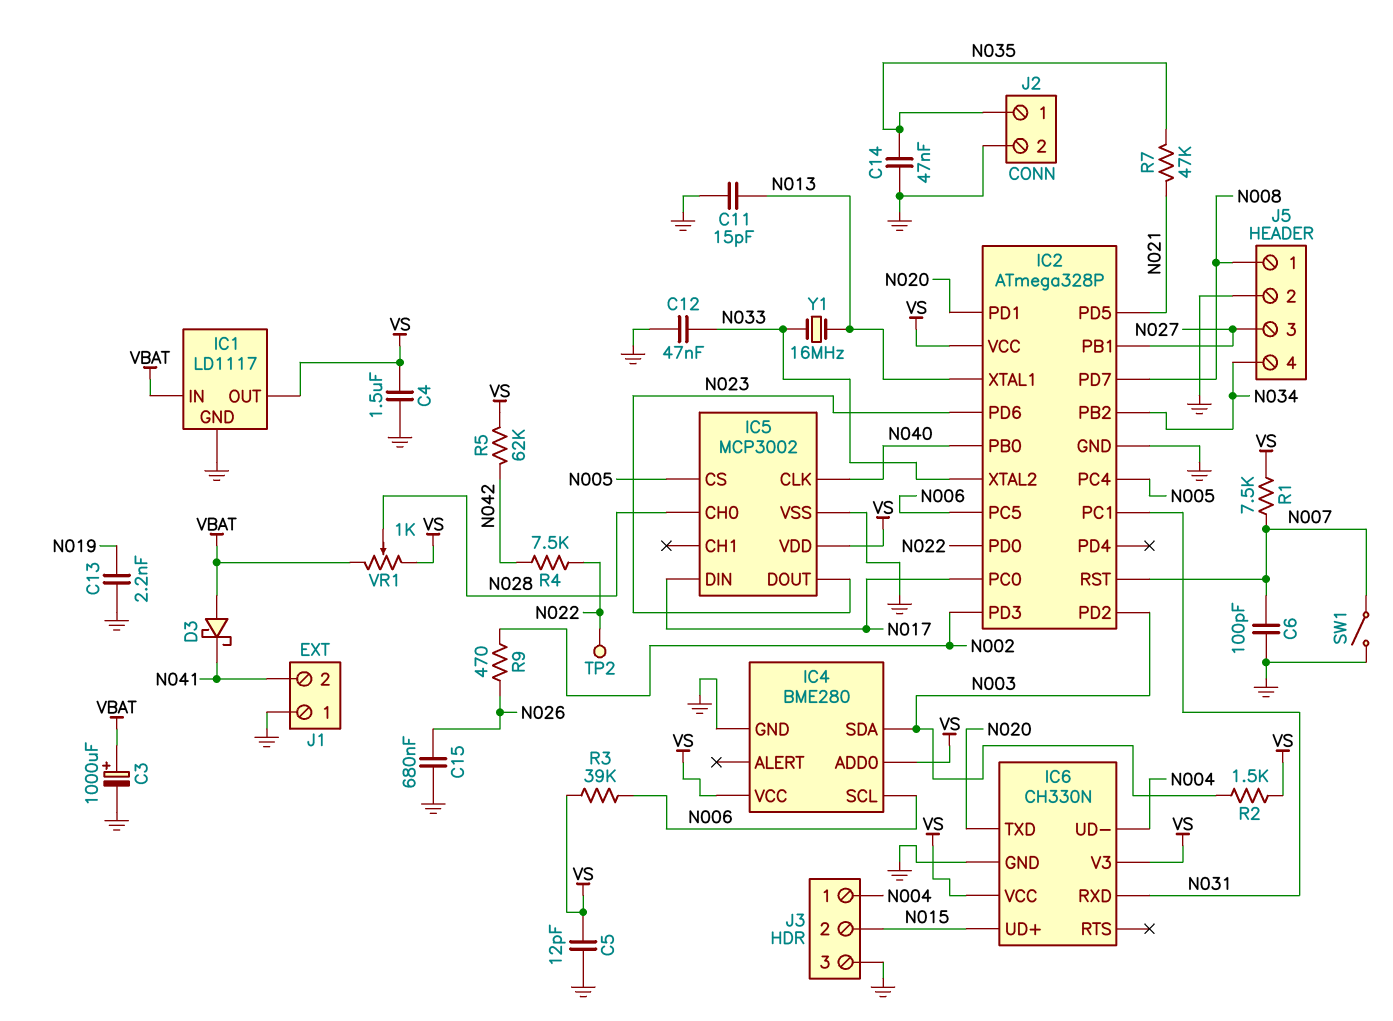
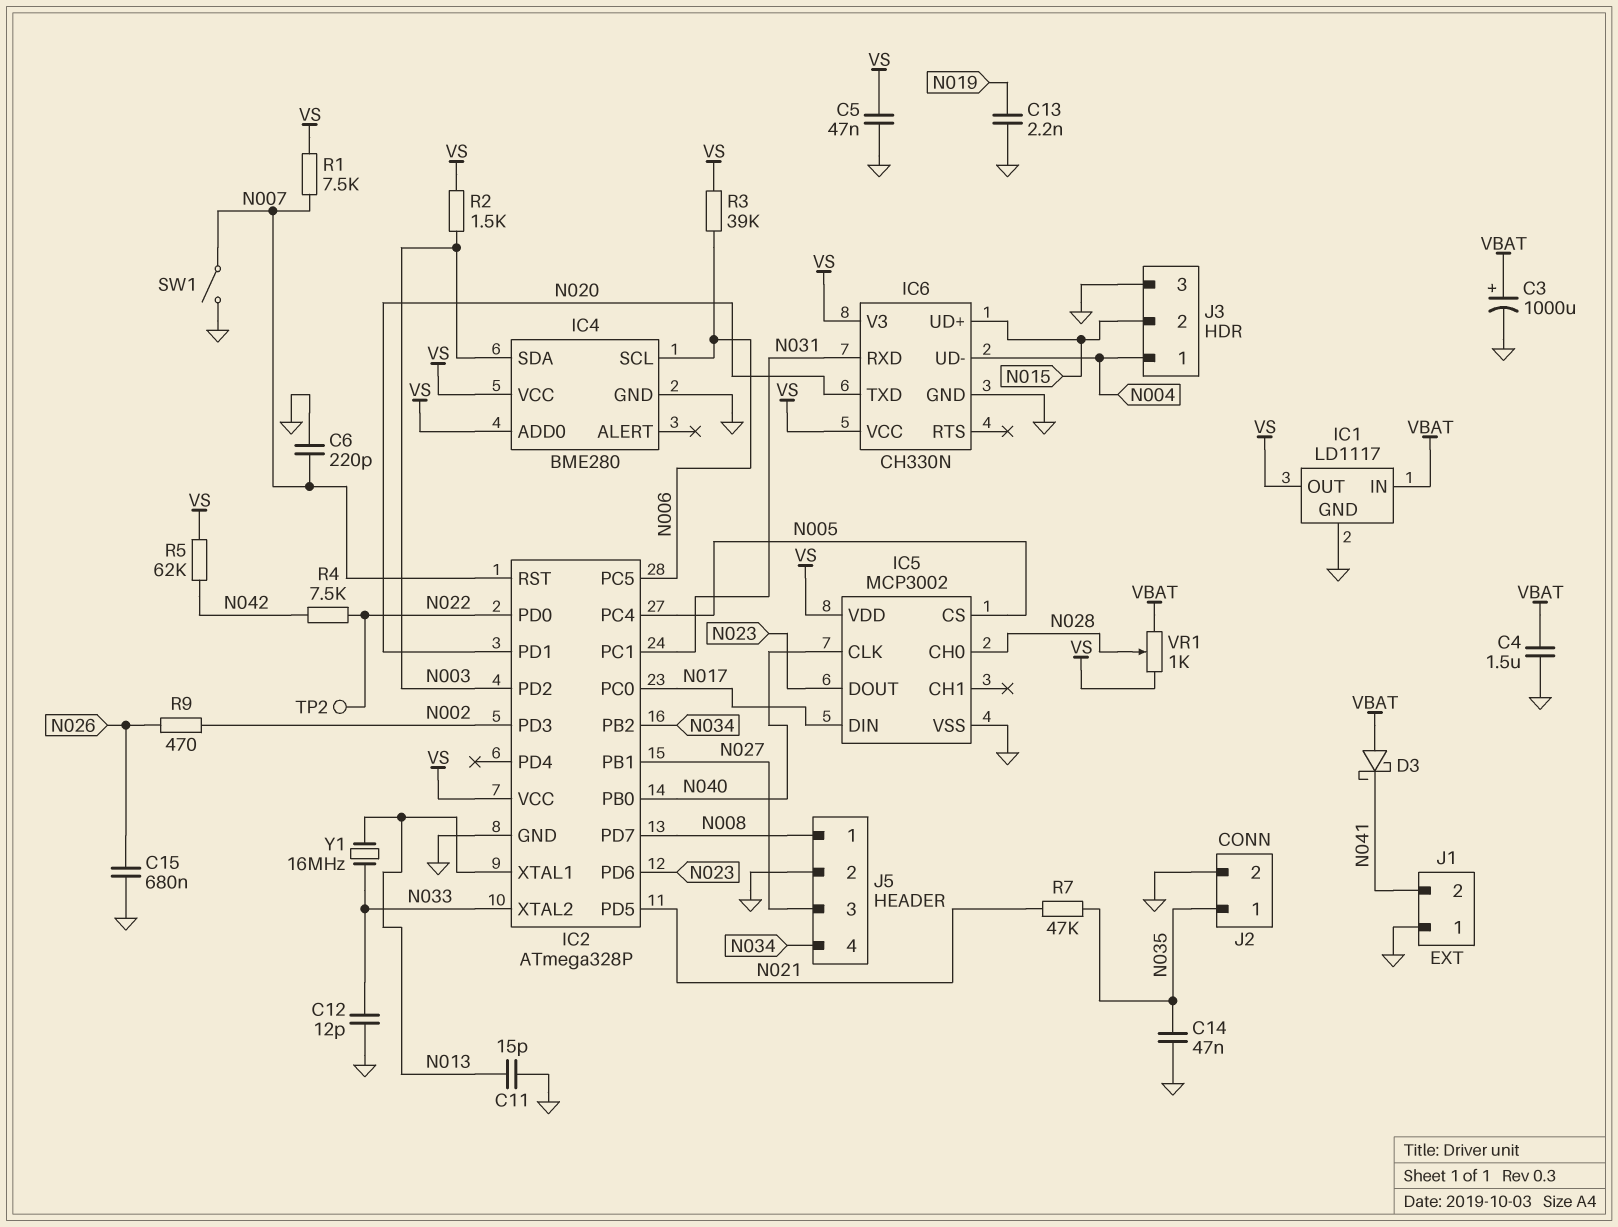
C4: 1.5uF (GND, VS) -> 1.5uF (GND, VBAT)
C5: 12pF (GND, VS) -> 47nF (GND, VS)
C6: 100pF (GND, N007) -> 220pF (GND, N007)
C12: 47nF (GND, N033) -> 12pF (GND, N033)

